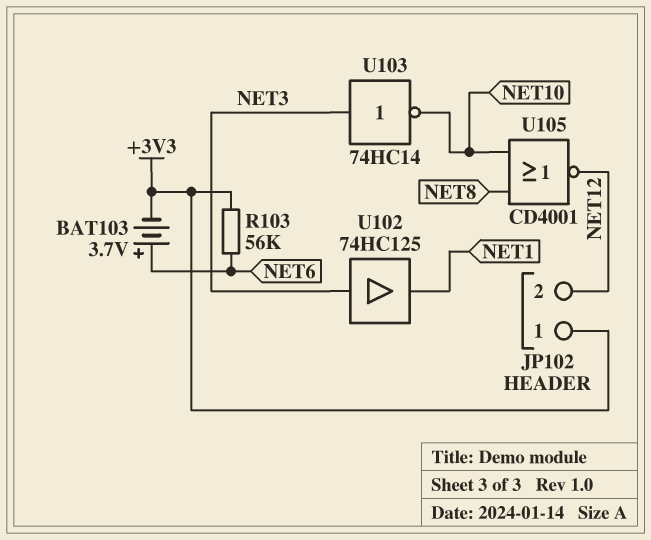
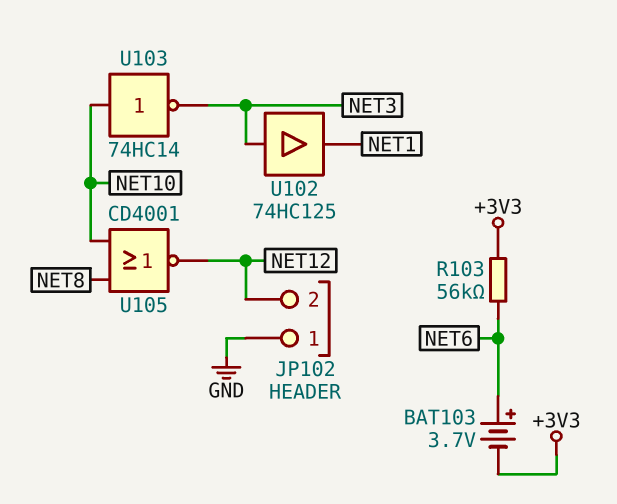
JP102 pin 1: +3V3 -> GND
U103: NOT 74HC14 (in NET3, out NET10) -> NOT 74HC14 (in NET10, out NET3)

